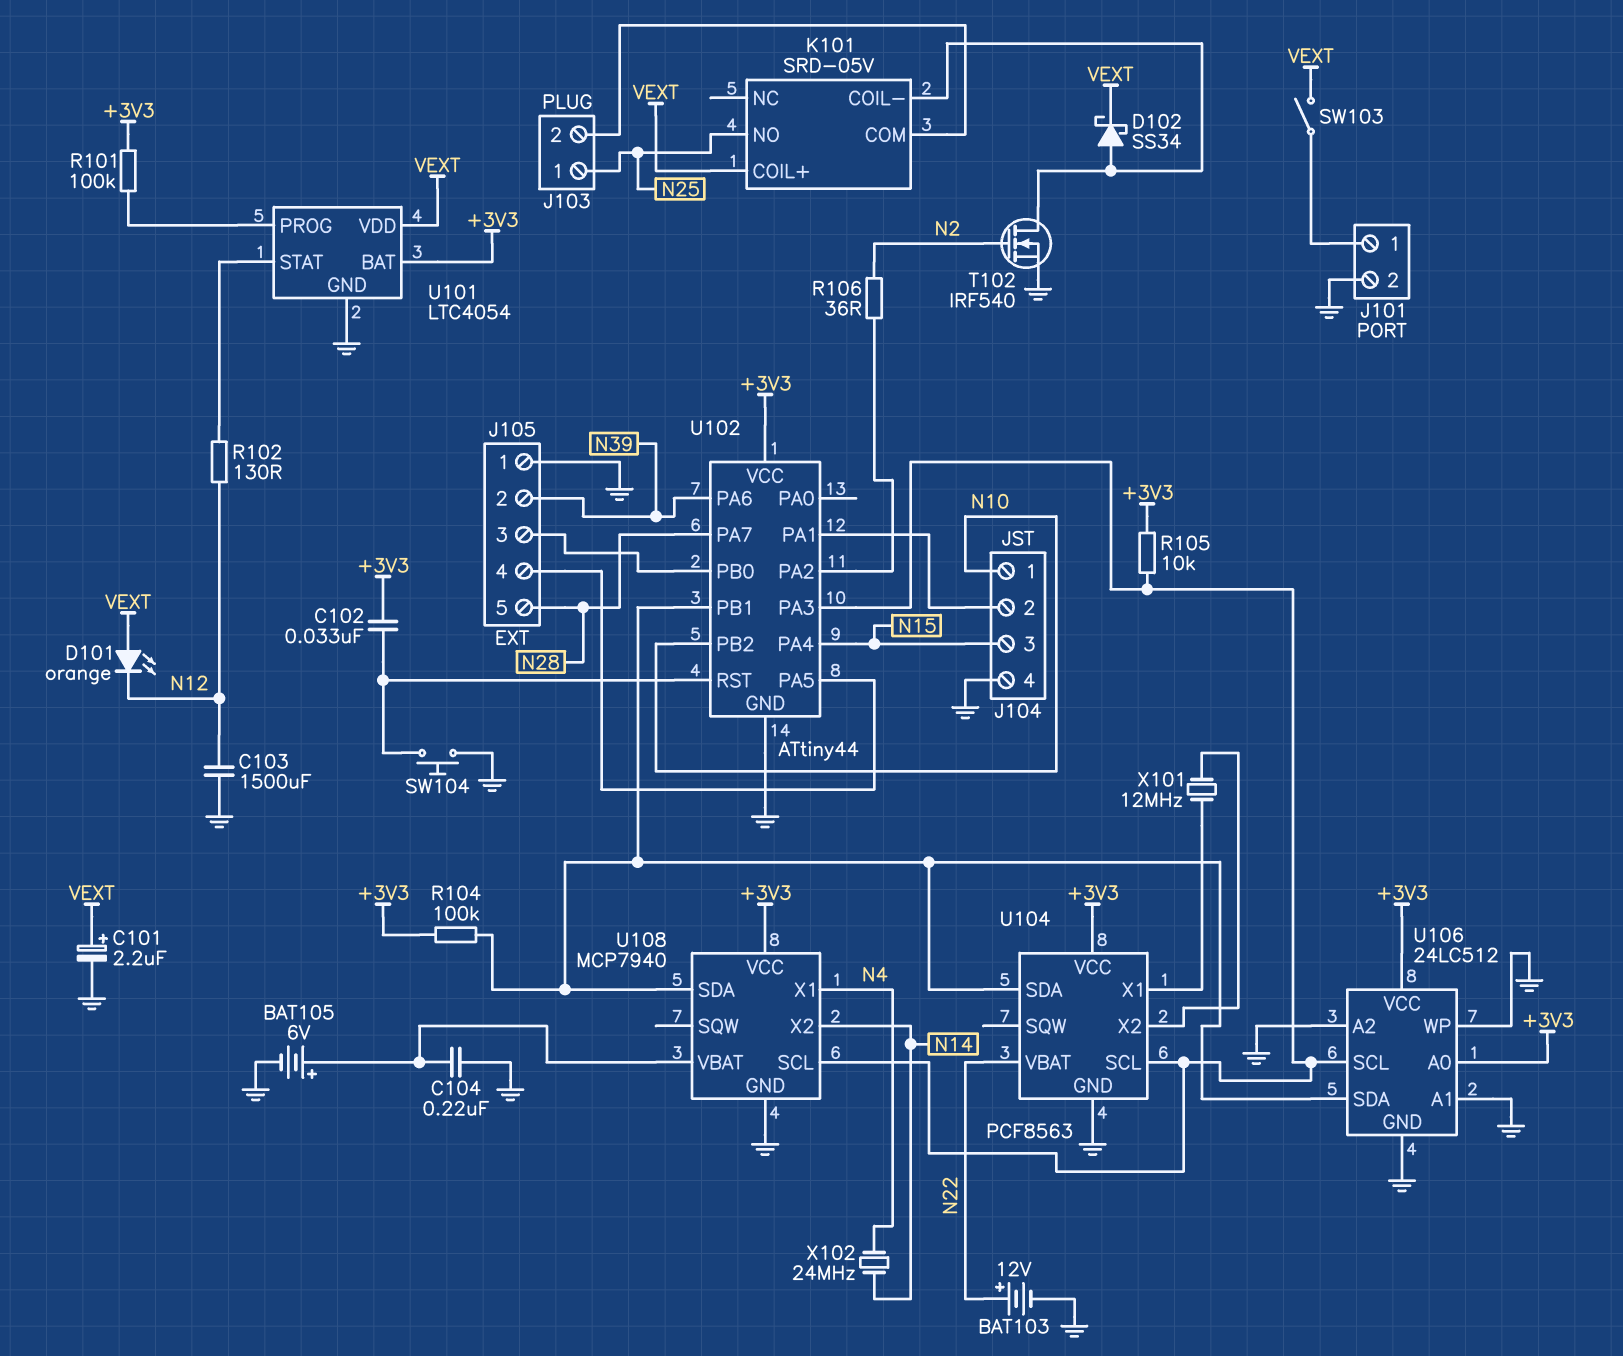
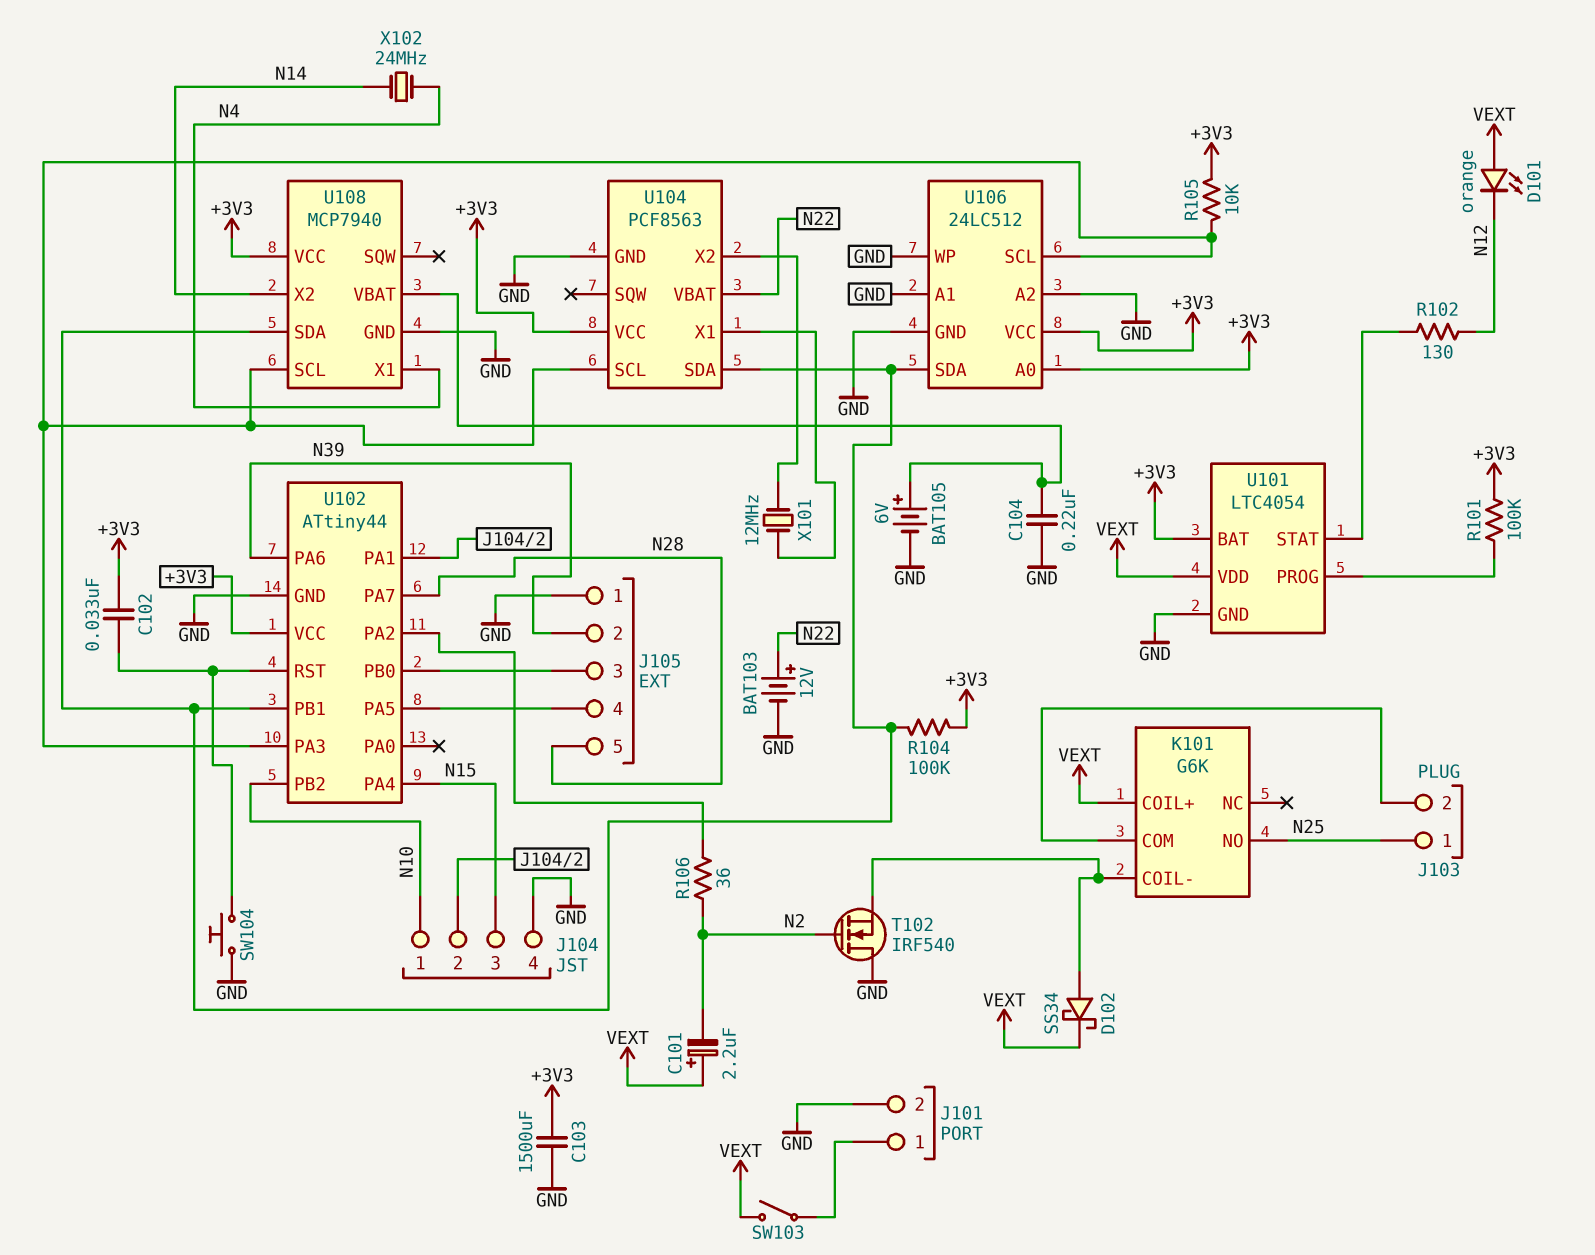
C101: 2.2uF (plus VEXT, minus GND) -> 2.2uF (plus VEXT, minus N2)
C103: 1500uF (GND, N12) -> 1500uF (+3V3, GND)
K101: SRD-05V -> G6K
T102: NMOS IRF540 (G N2, D K101/COIL-, S GND) -> NMOS IRF540 (G N2, D GND, S K101/COIL-)

